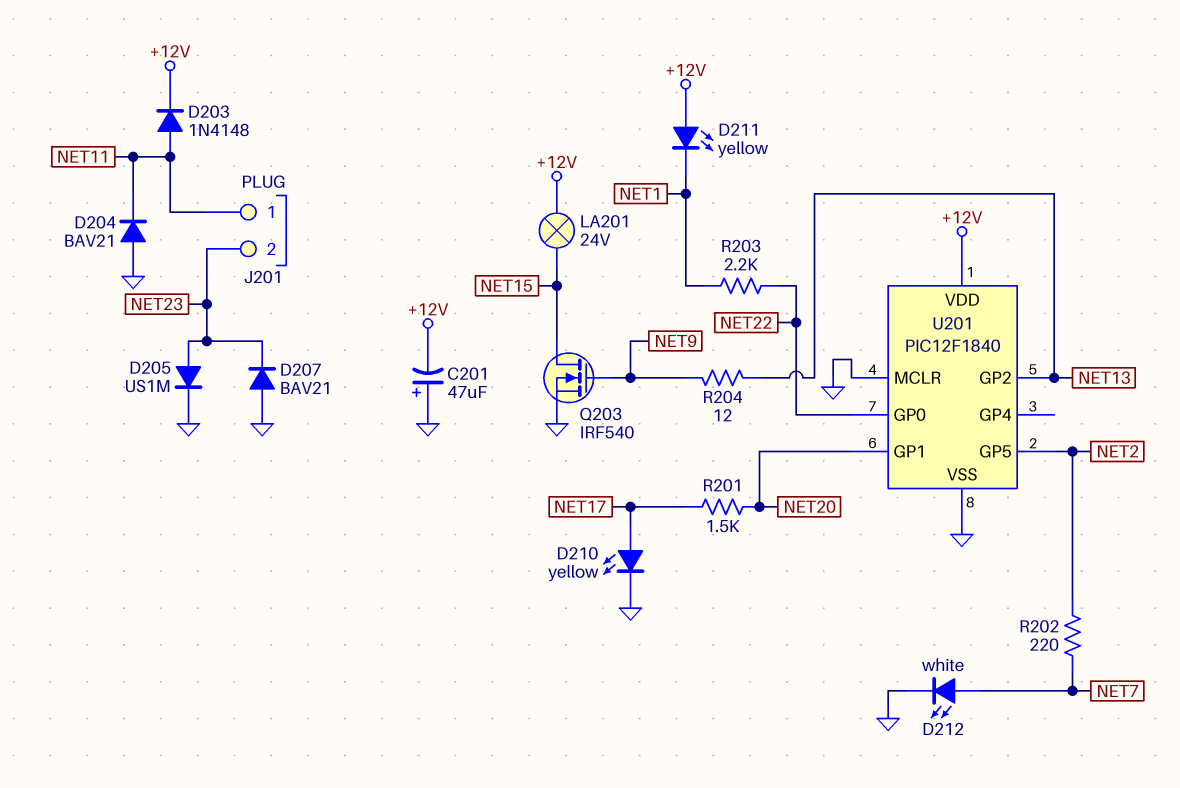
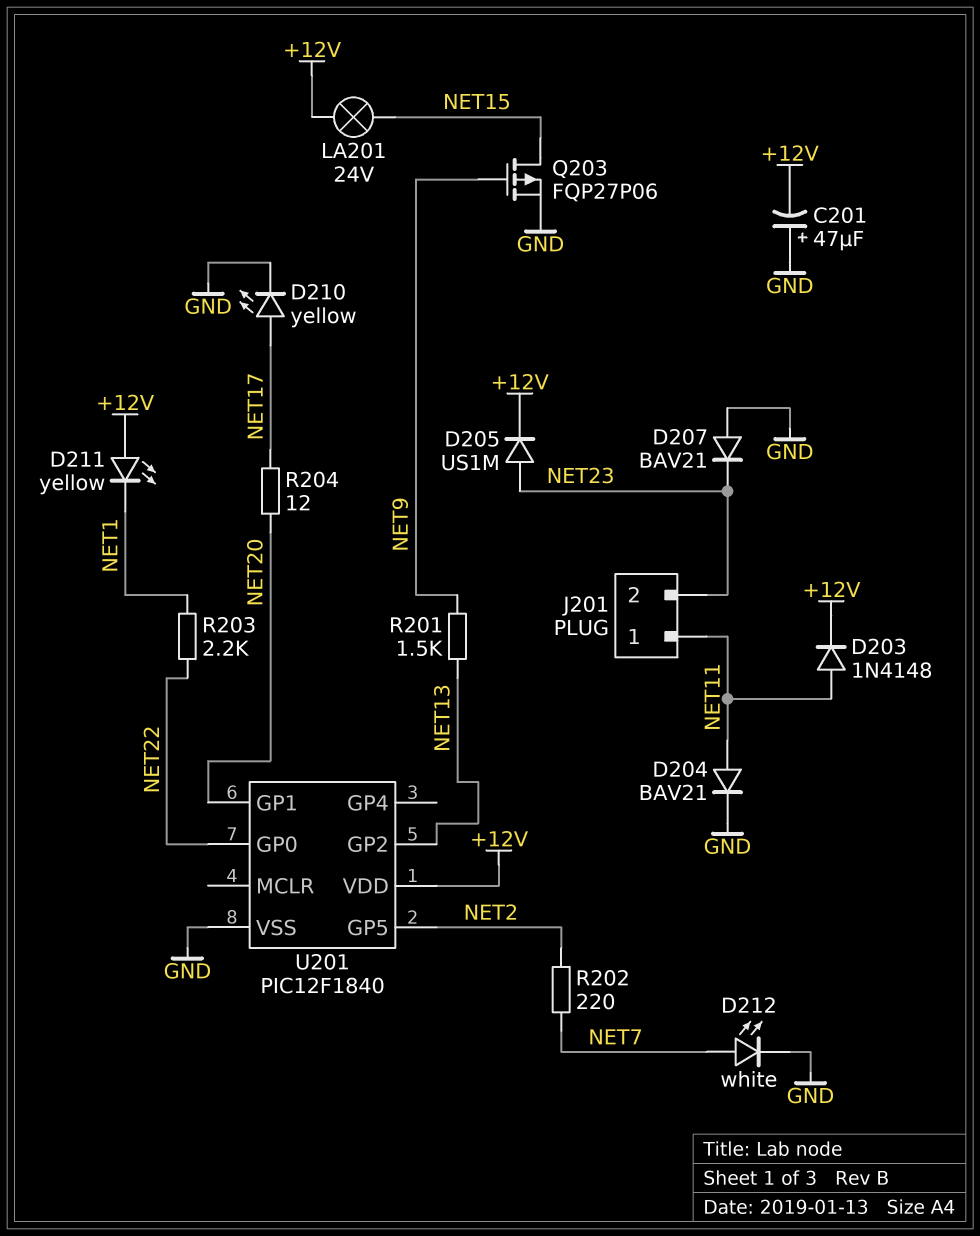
D204: diode BAV21 (A GND, K NET11) -> diode BAV21 (A NET11, K GND)
D205: diode US1M (A NET23, K GND) -> diode US1M (A NET23, K +12V)
Q203: NMOS IRF540 (G NET9, D NET15, S GND) -> PMOS FQP27P06 (G NET9, D NET15, S GND)
R201: 1.5k (NET17, NET20) -> 1.5k (NET9, NET13)
R204: 12 (NET9, NET13) -> 12 (NET17, NET20)
U201 pin MCLR: GND -> none

